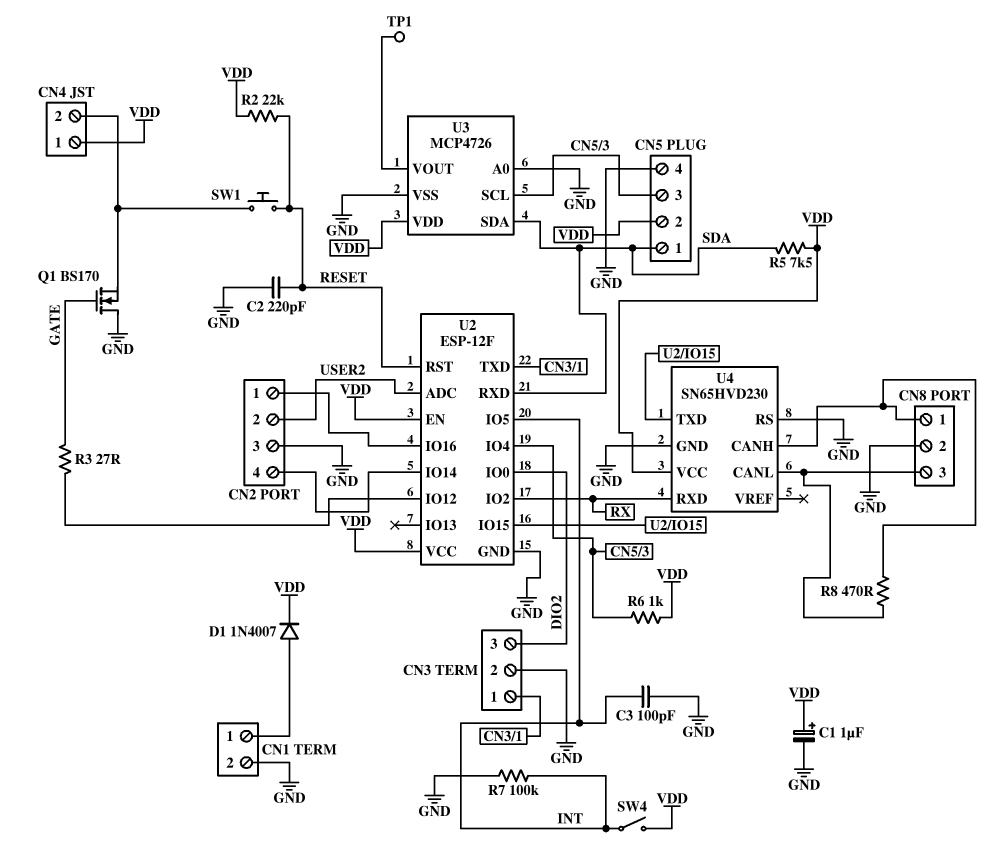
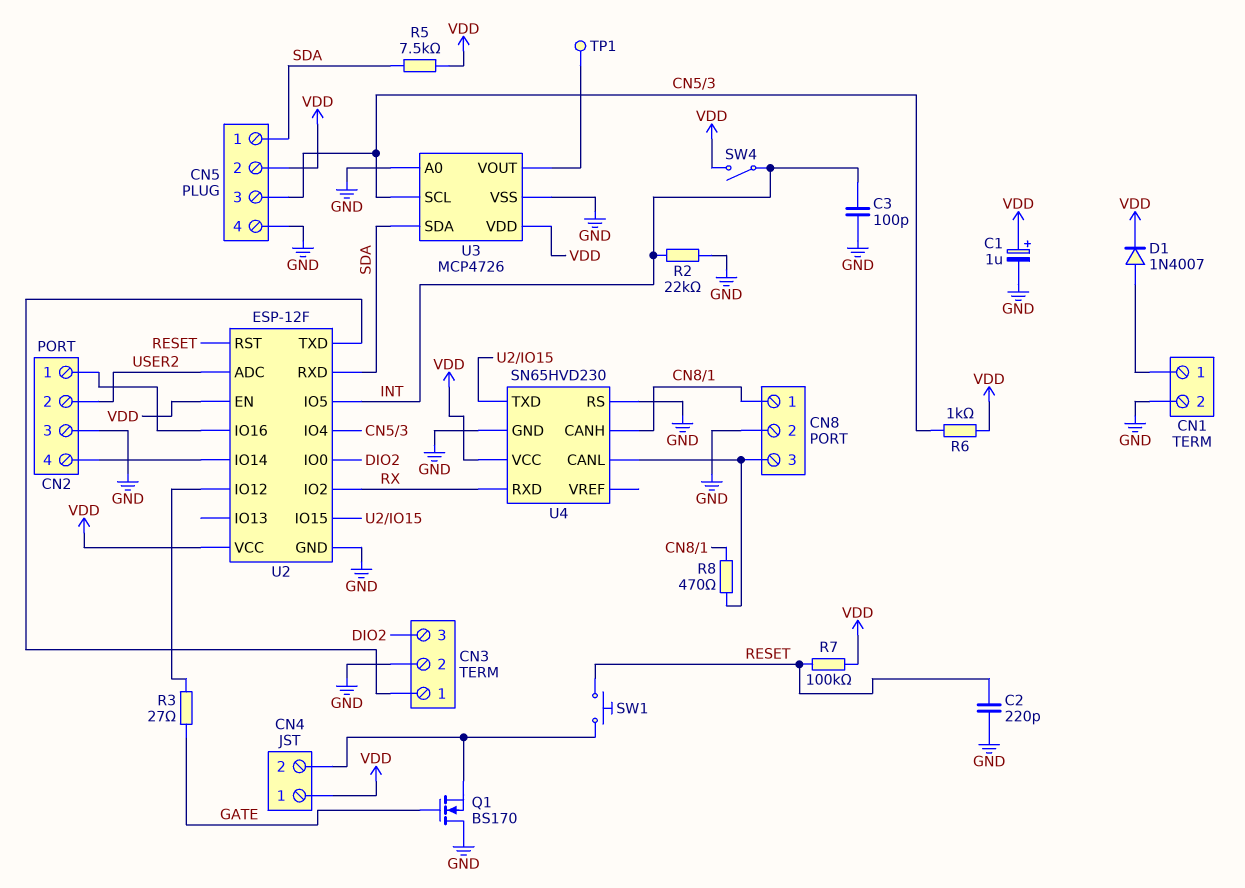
R2: 22k (RESET, VDD) -> 22k (GND, INT)
R7: 100k (GND, INT) -> 100k (RESET, VDD)

